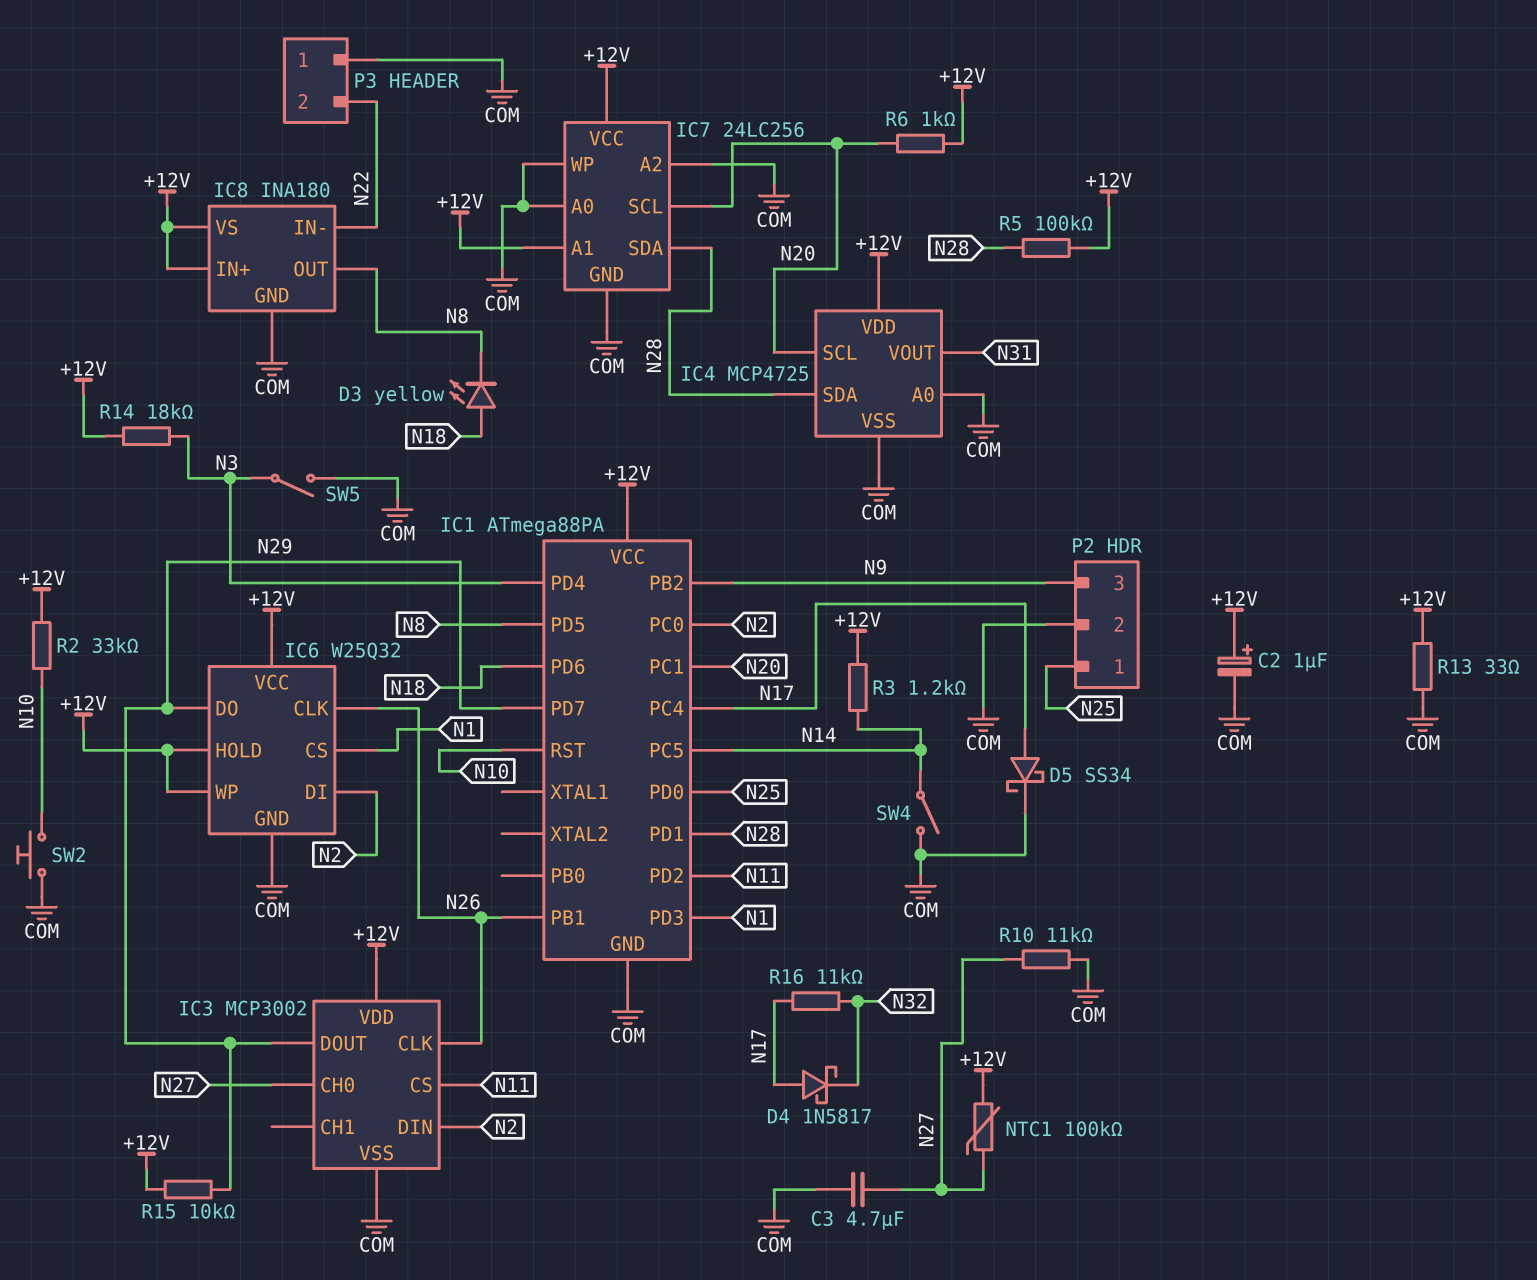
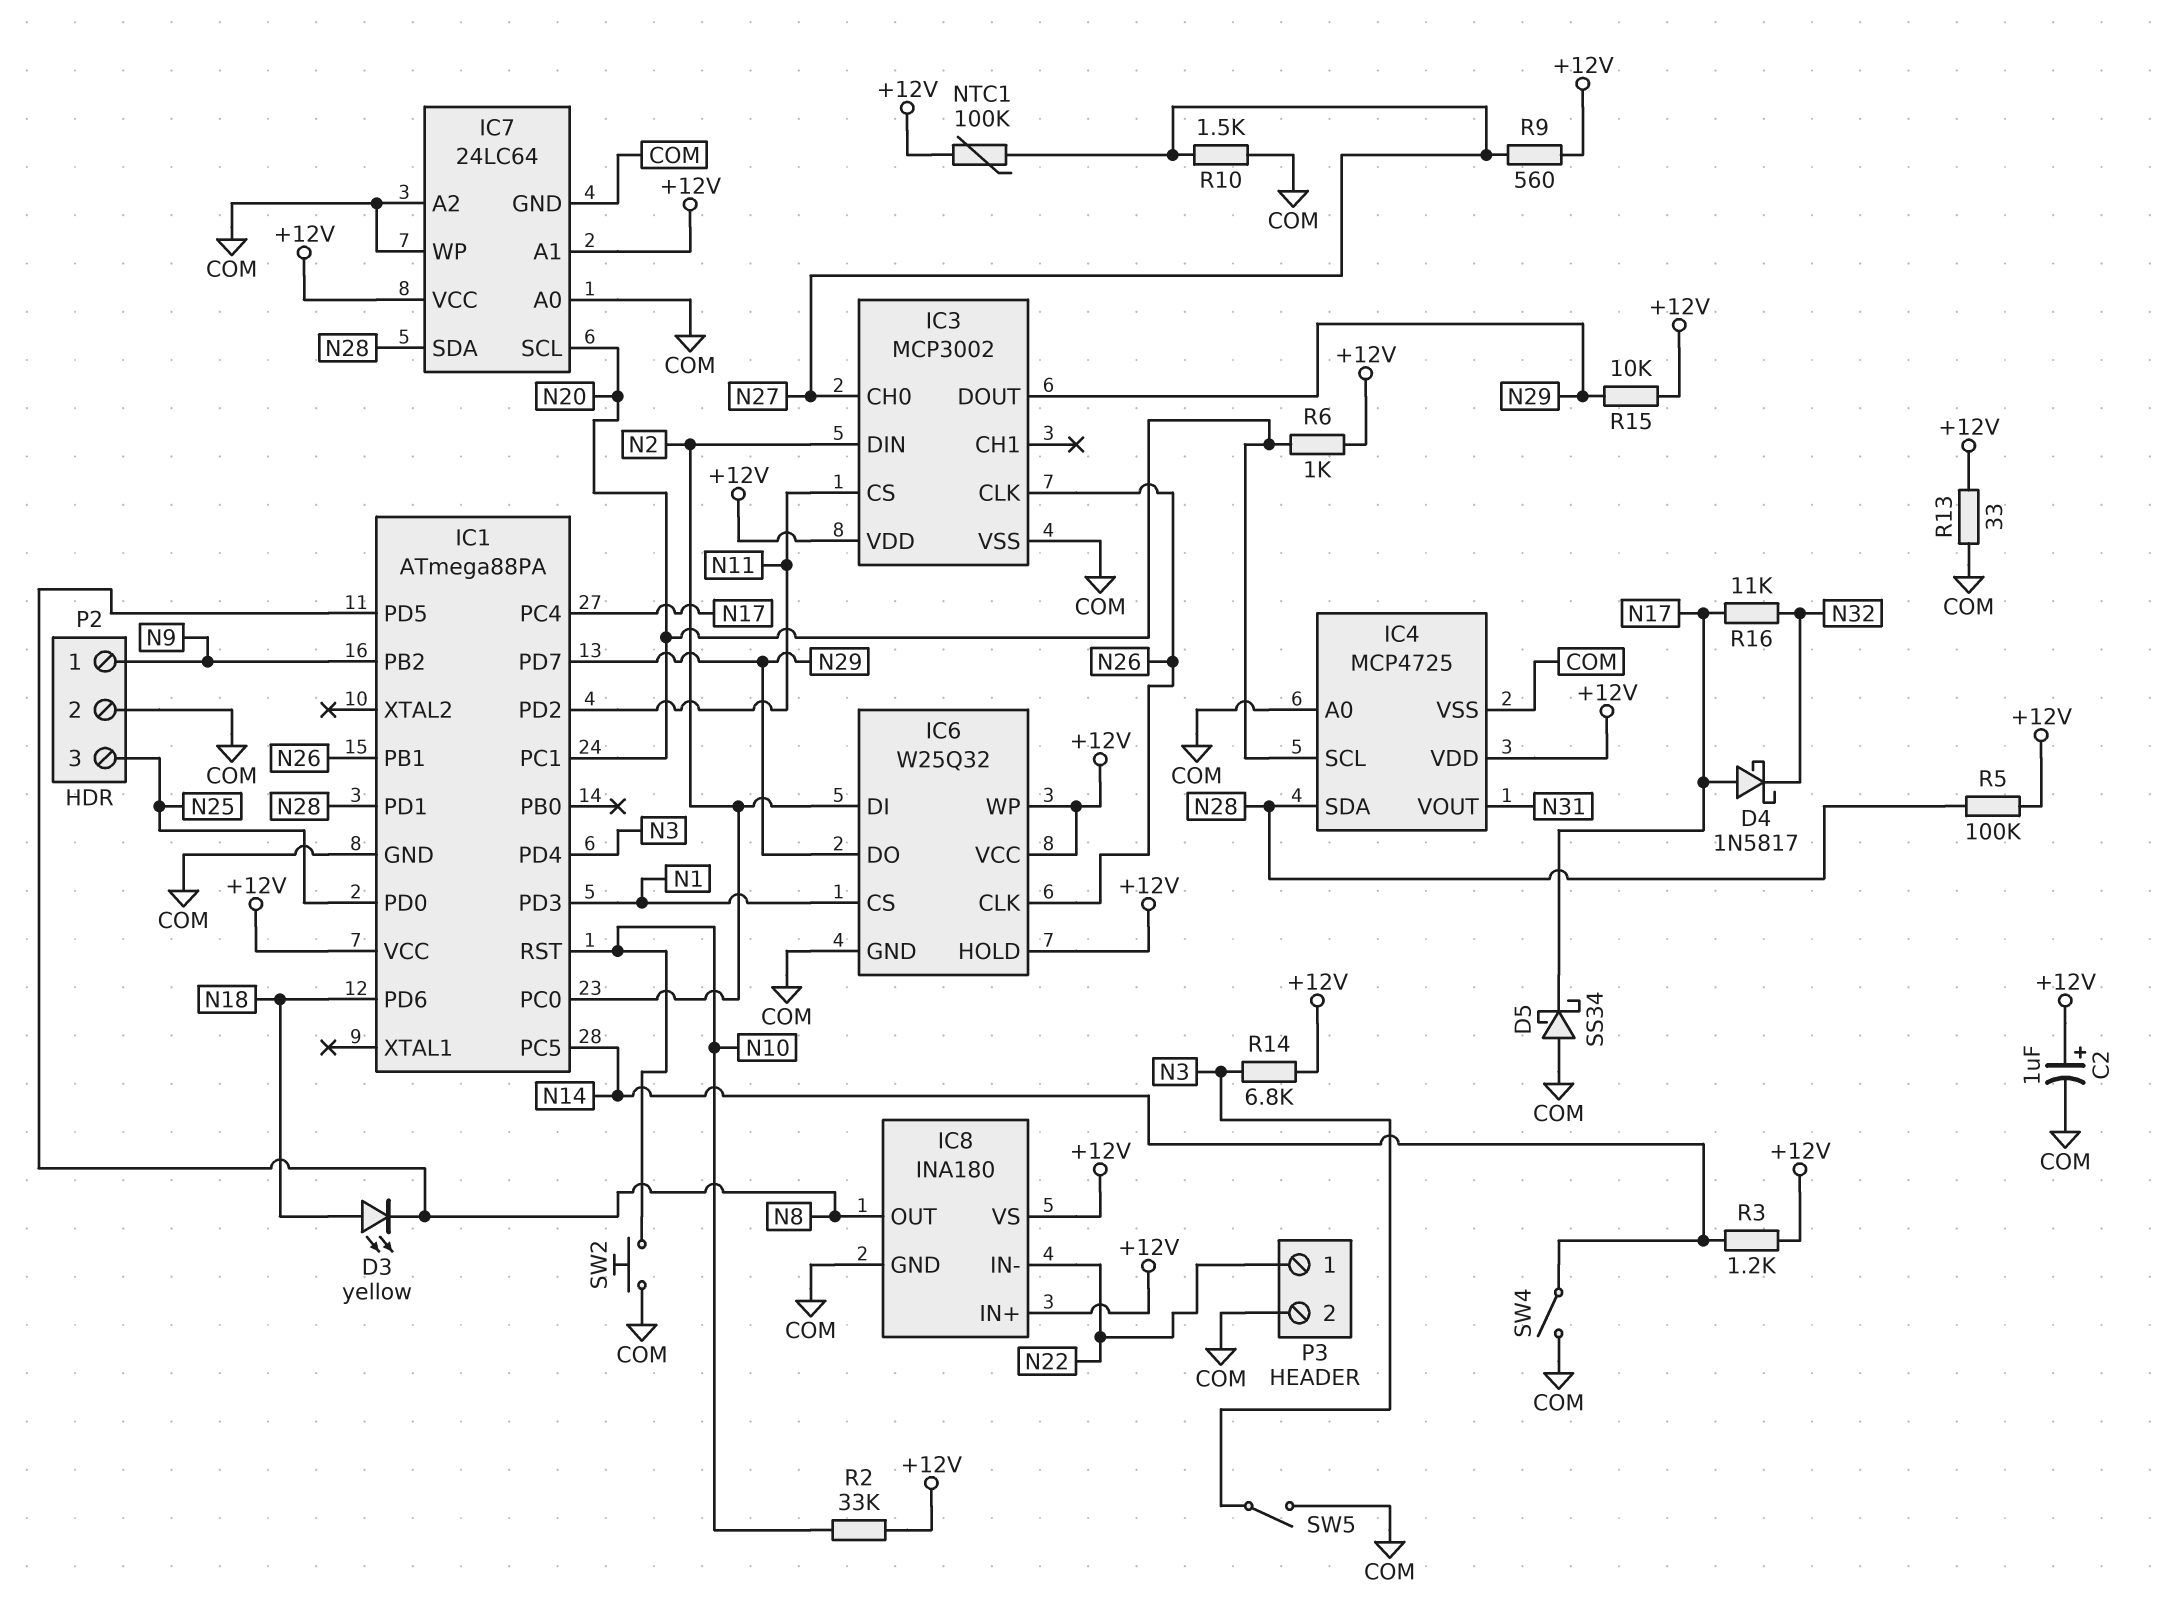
C3: 4.7uF (COM, N27) -> none
D5: schottky SS34 (A N17, K COM) -> schottky SS34 (A COM, K N17)
IC7: 24LC256 -> 24LC64
P2 pin 1: N25 -> N9
P2 pin 3: N9 -> N25
P3 pin 1: COM -> N22
P3 pin 2: N22 -> COM
R9: none -> 560 (+12V, N27)
R10: 11k (COM, N27) -> 1.5k (COM, N27)
R14: 18k (+12V, N3) -> 6.8k (+12V, N3)

